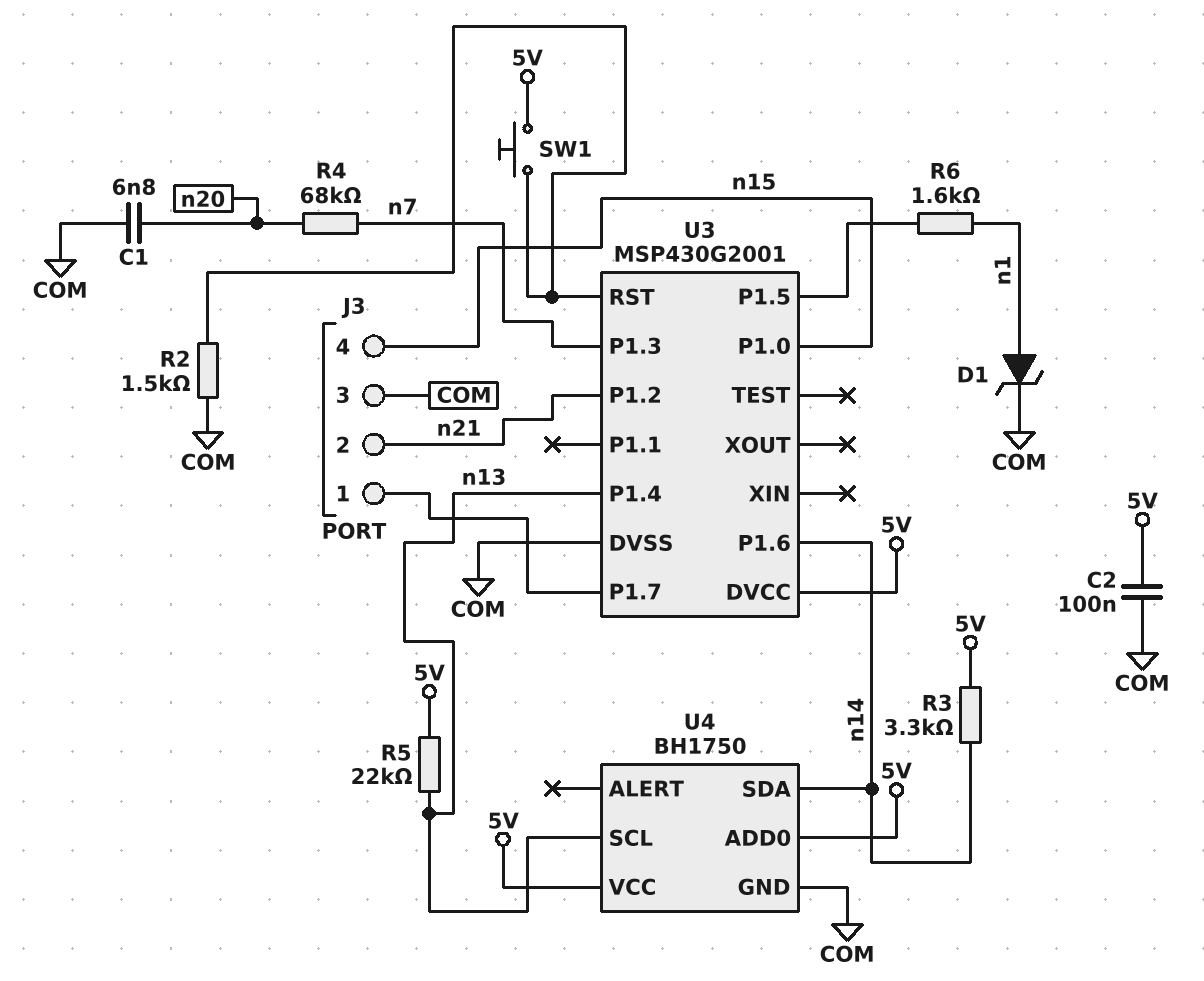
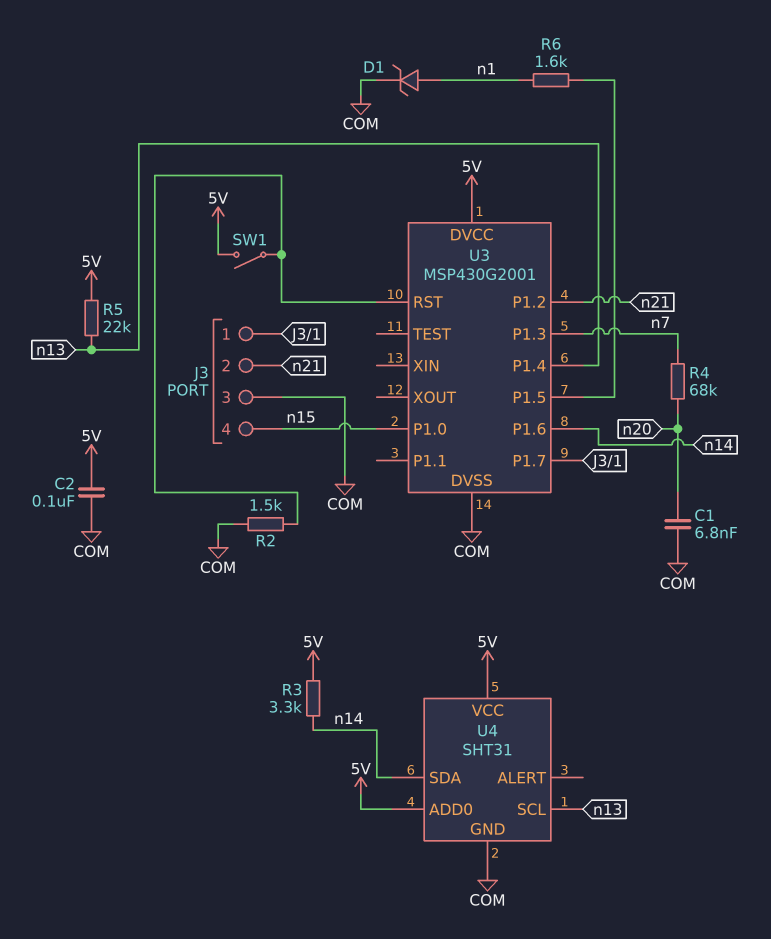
SW1: button (5V, U3/RST) -> switch (5V, U3/RST)
U4: BH1750 -> SHT31

